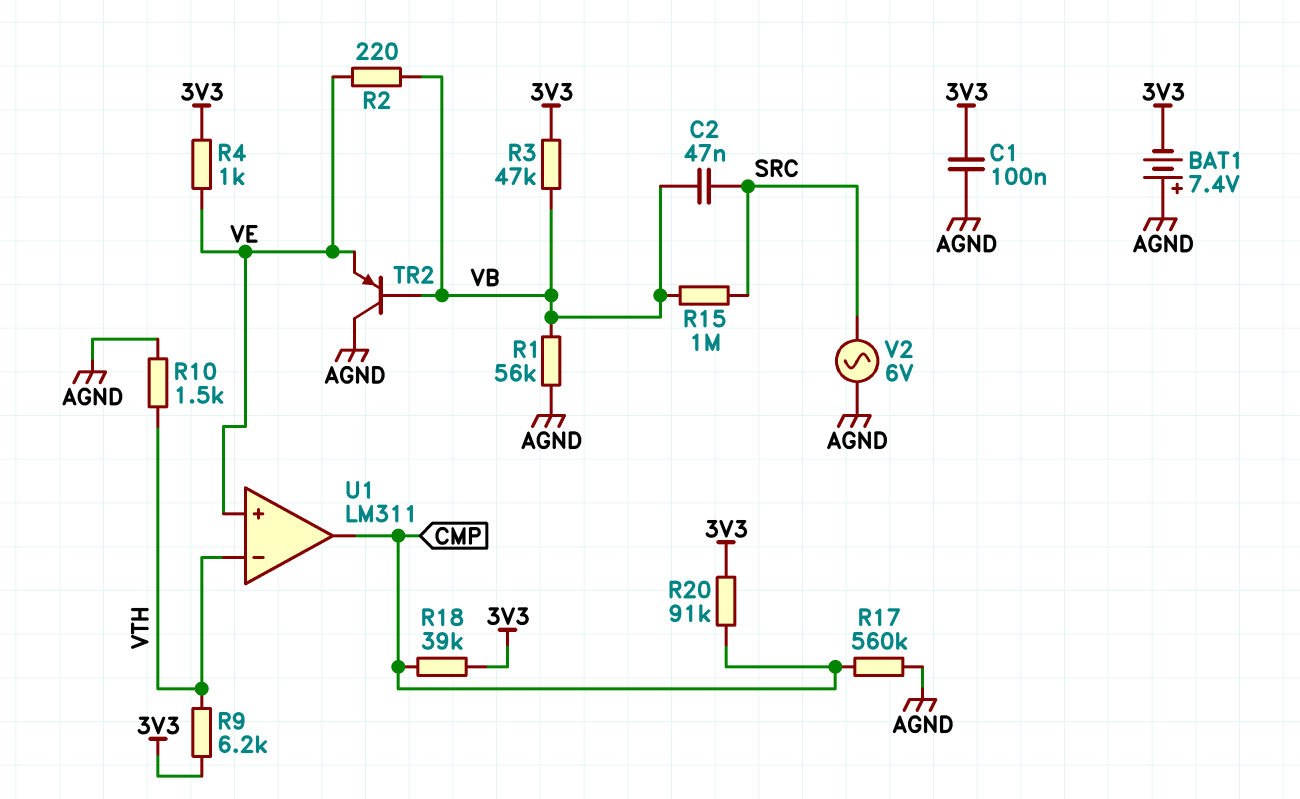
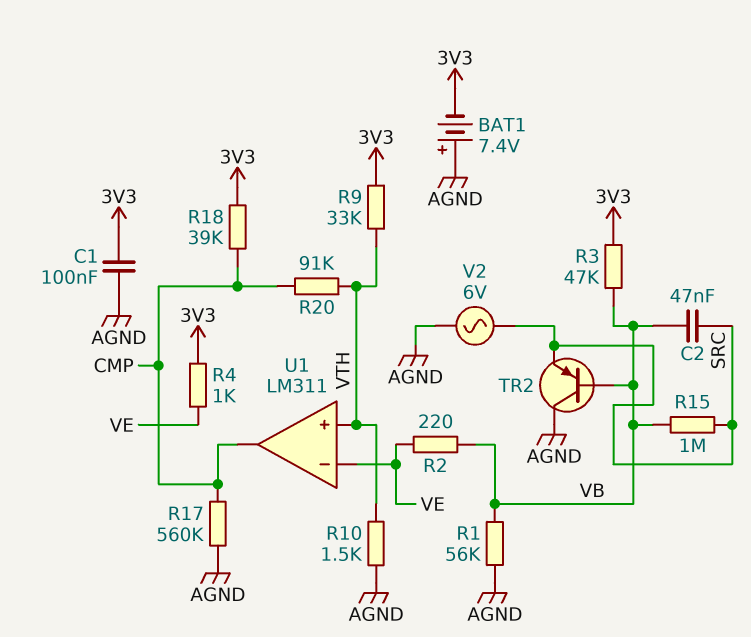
R9: 6.2k (3V3, VTH) -> 33k (3V3, VTH)
R20: 91k (3V3, CMP) -> 91k (CMP, VTH)
TR2: PNP (B VB, C AGND, E VE) -> PNP (B VB, C AGND, E SRC)
U1 pin in+: VE -> VTH
U1 pin in-: VTH -> VE

